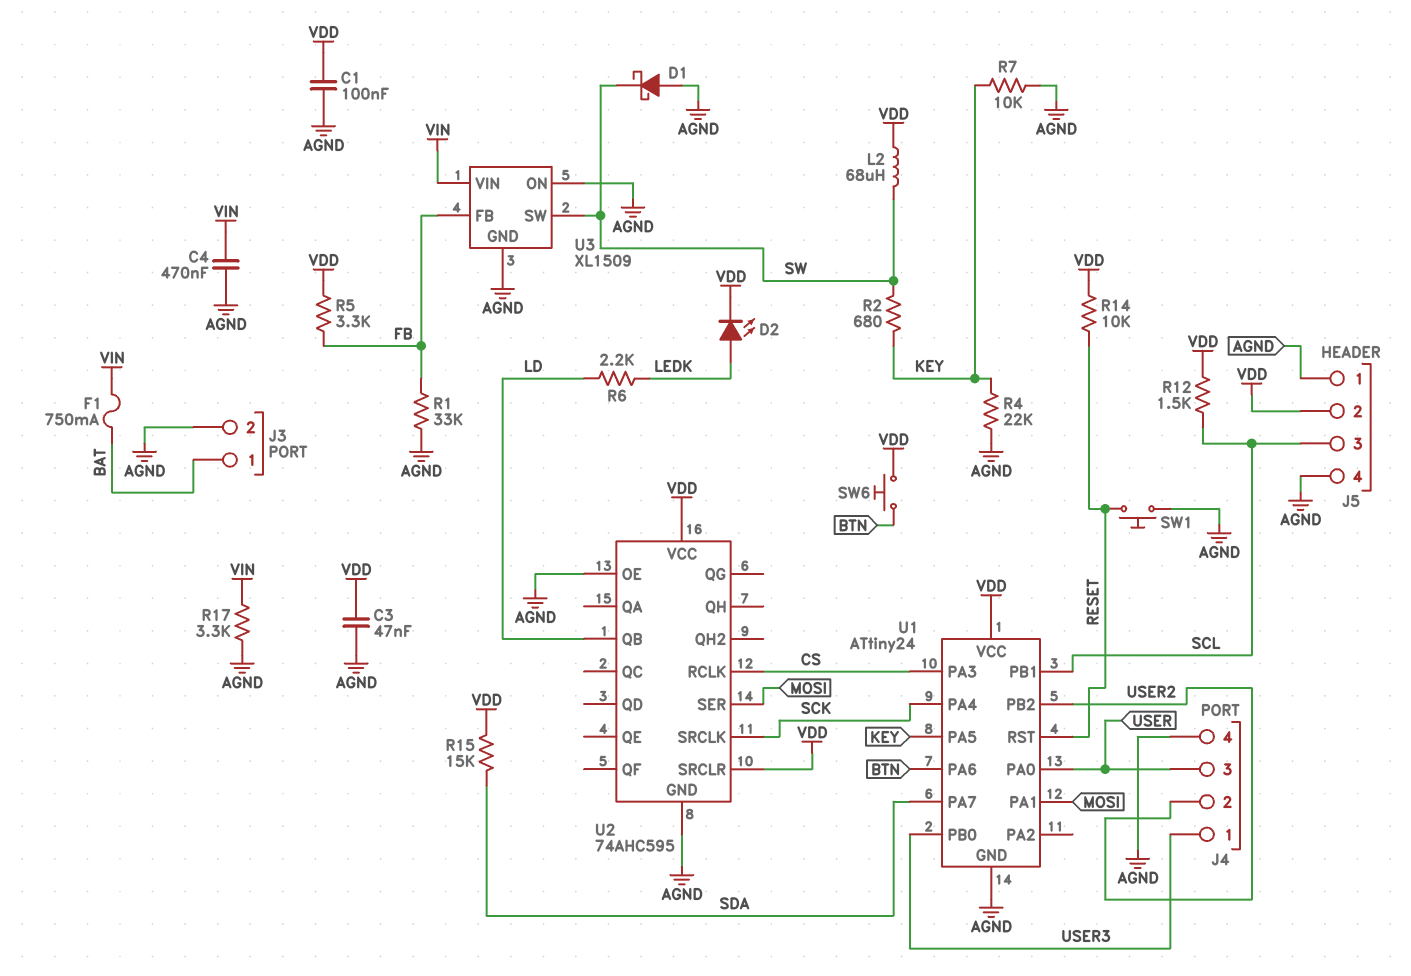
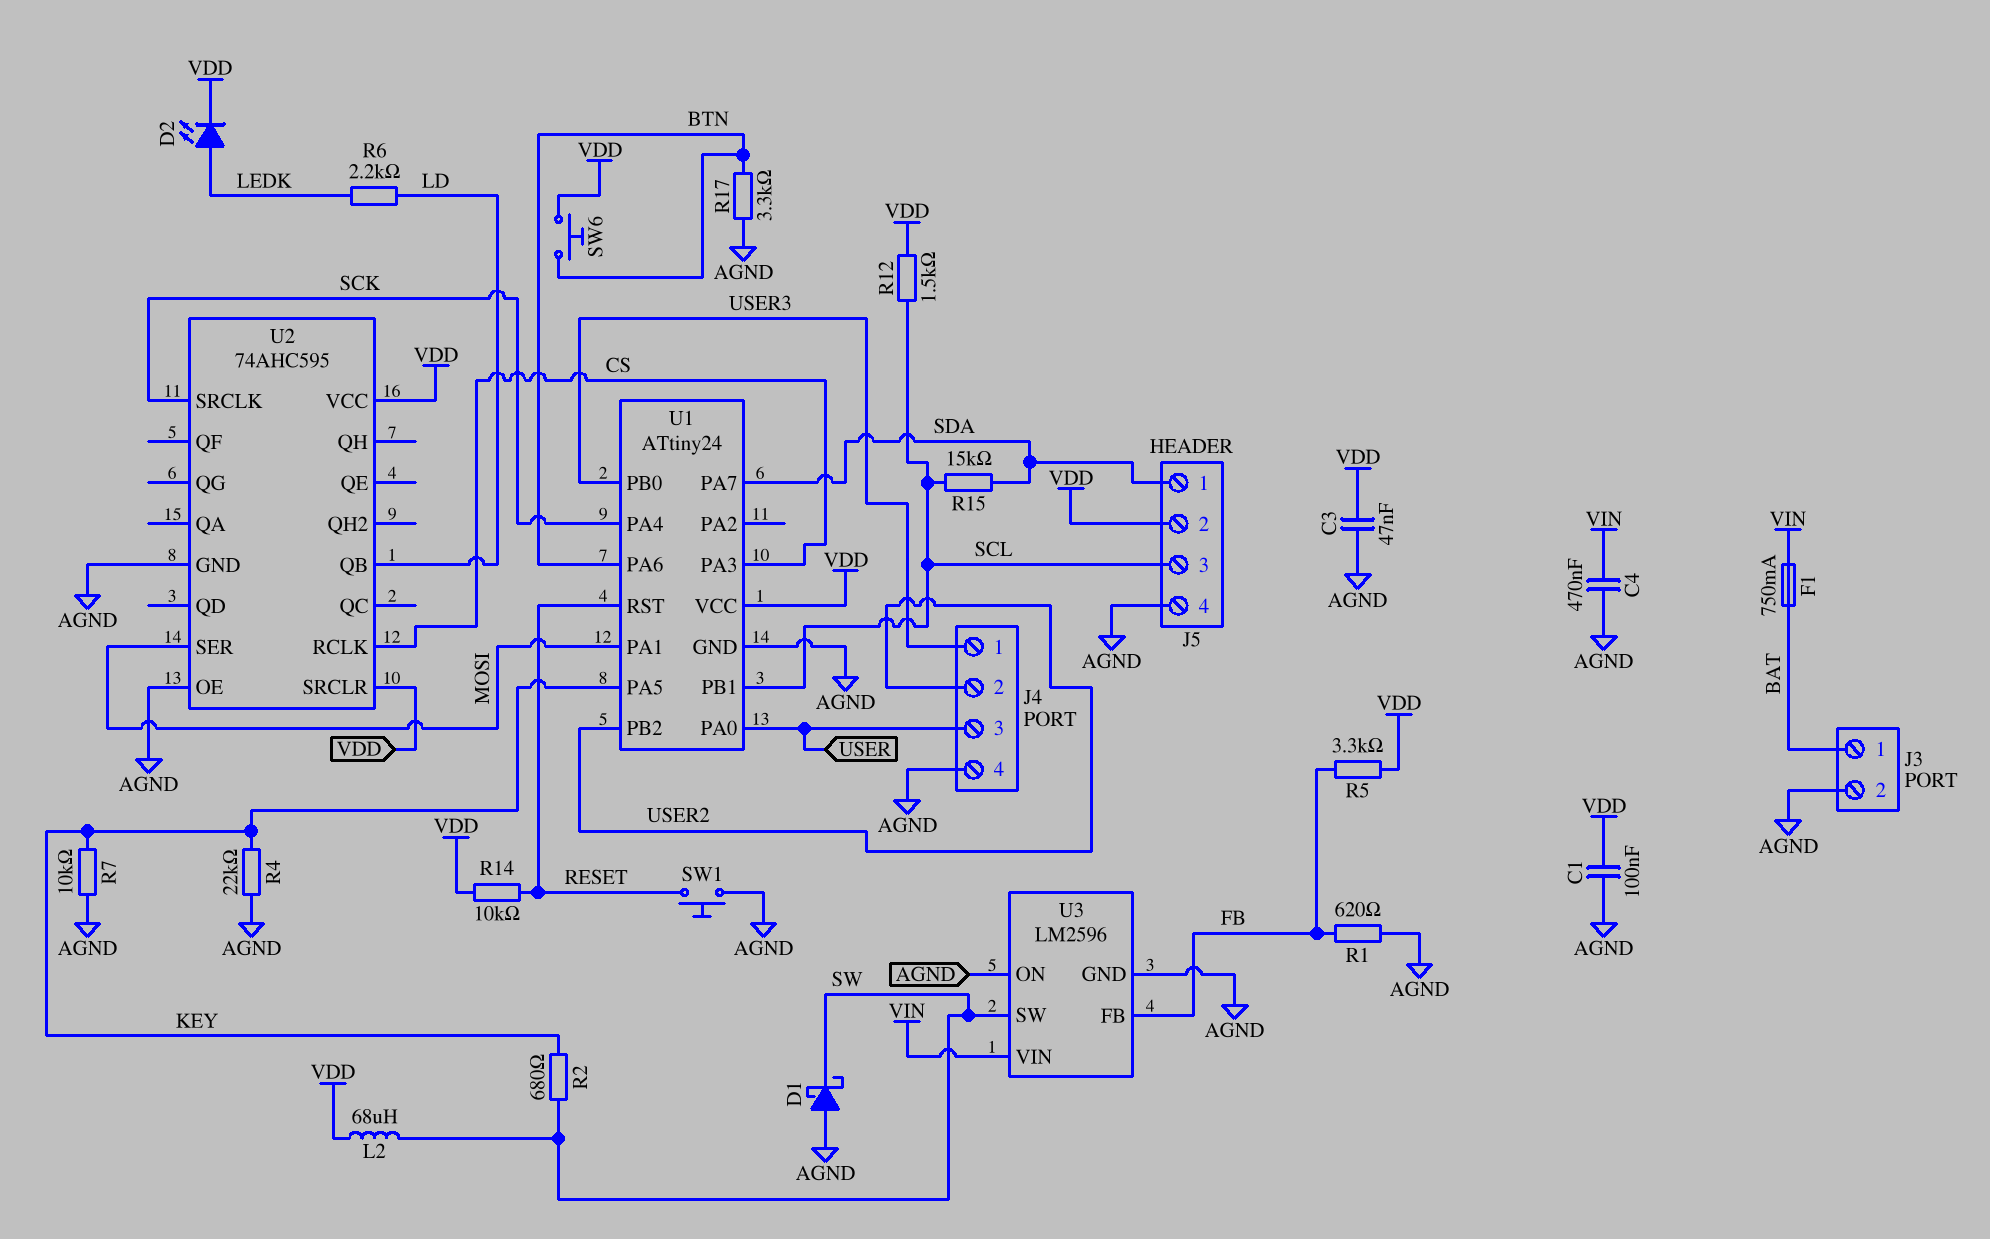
J5 pin 1: AGND -> SDA
R1: 33k (AGND, FB) -> 620 (AGND, FB)
R15: 15k (SDA, VDD) -> 15k (SCL, SDA)
R17: 3.3k (AGND, VIN) -> 3.3k (AGND, BTN)
U3: XL1509 -> LM2596

